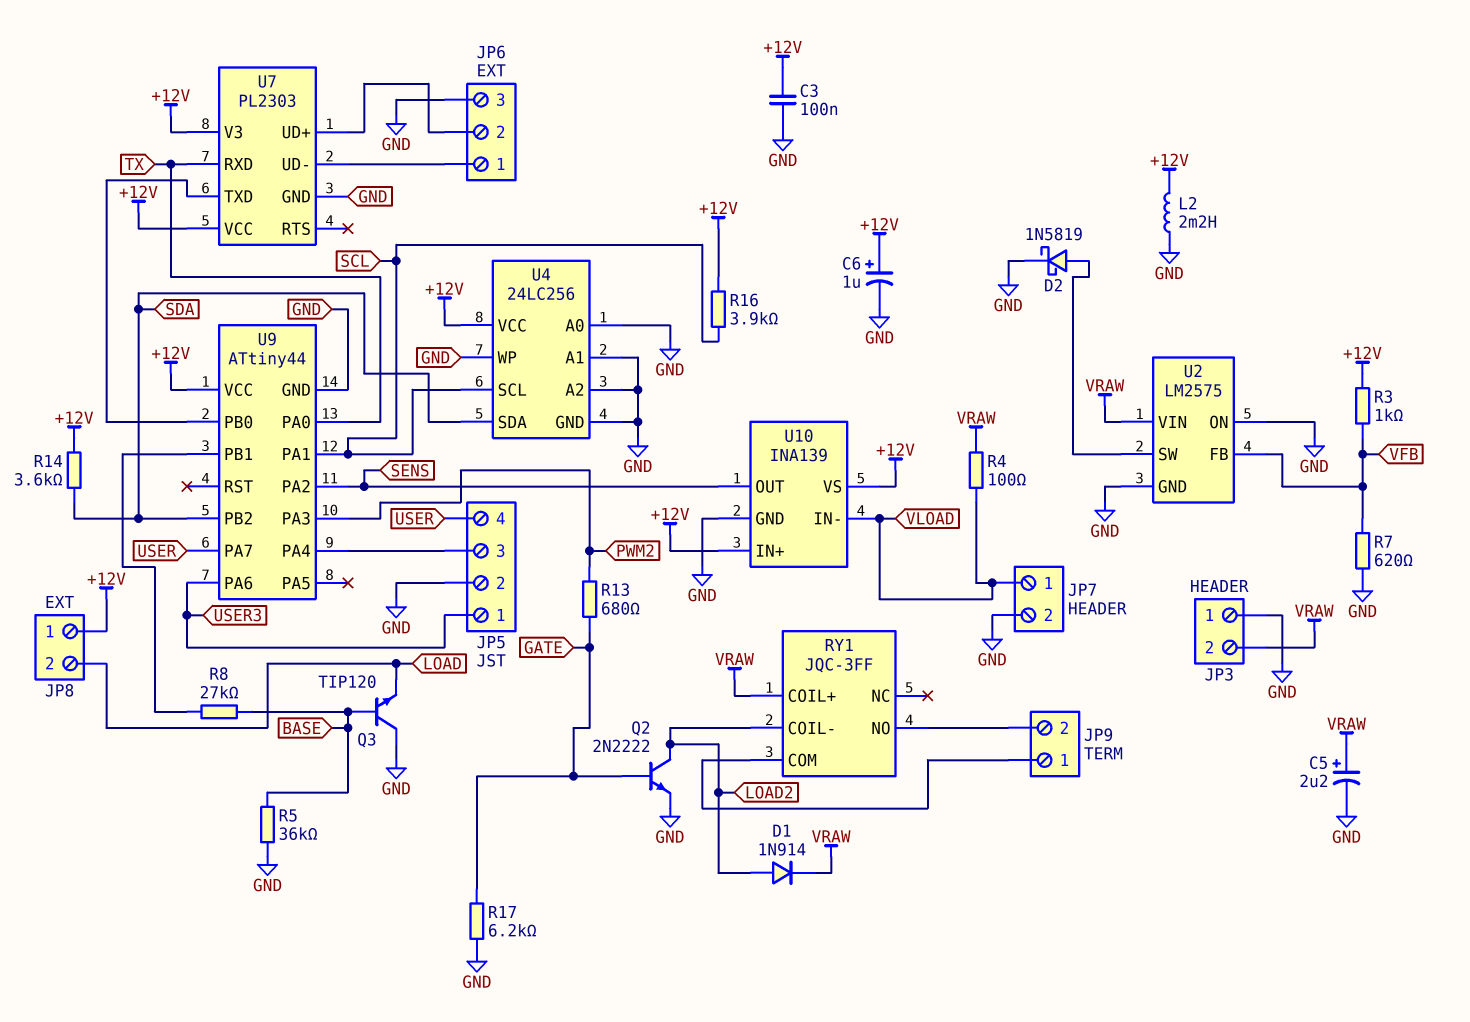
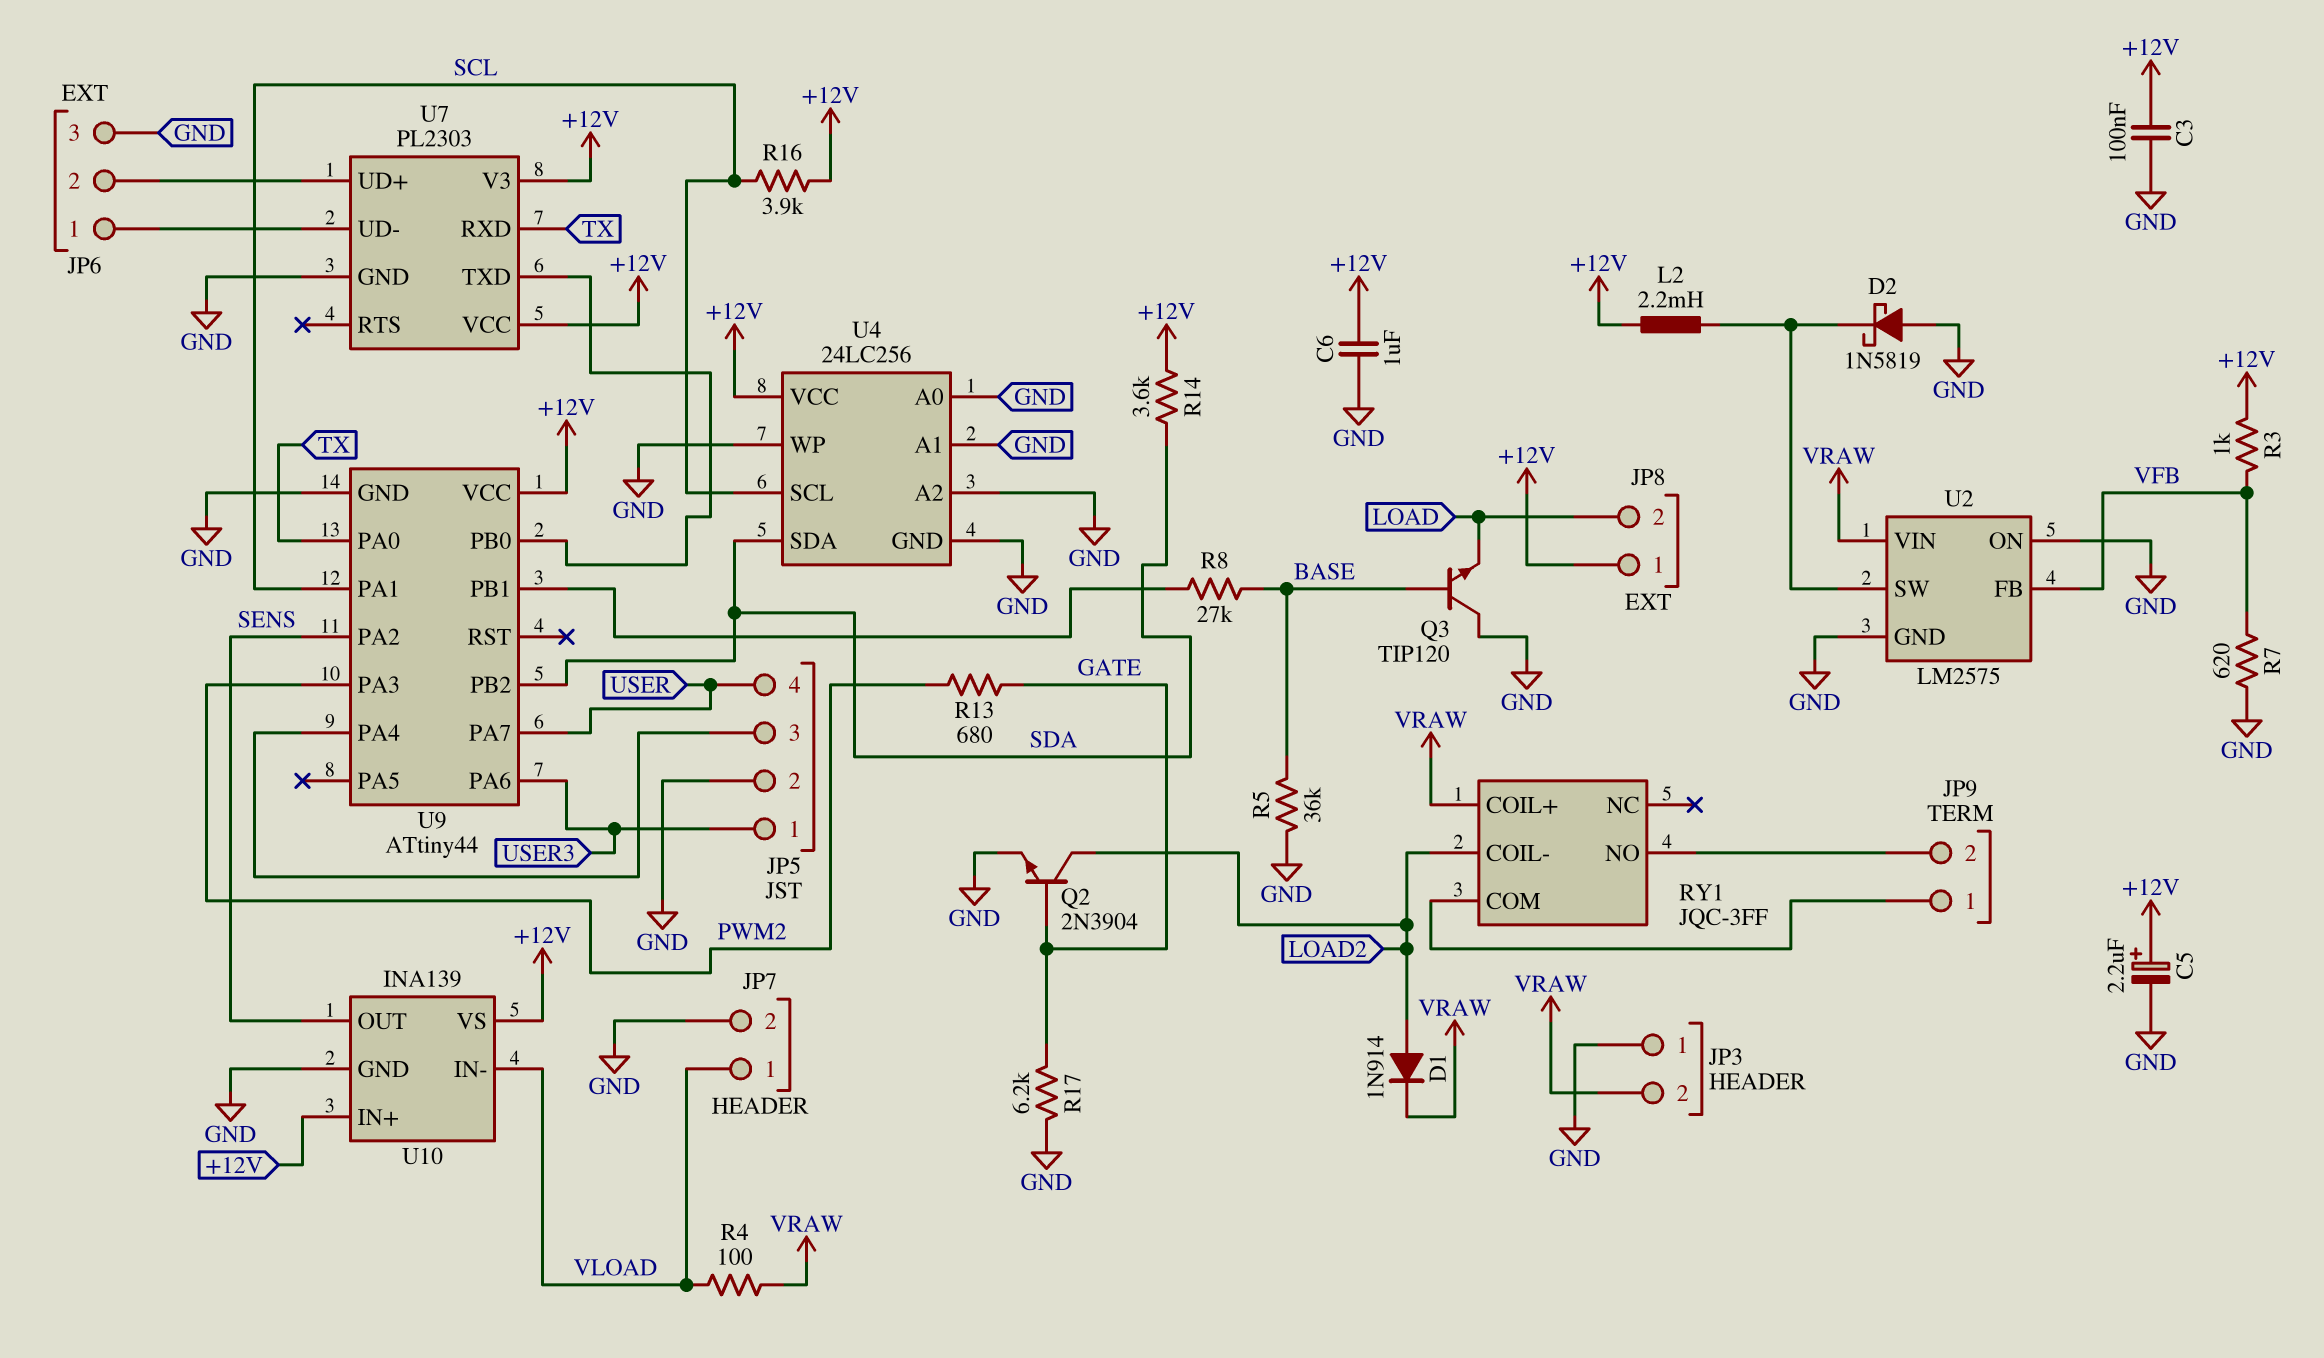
C5: 2.2uF (plus VRAW, minus GND) -> 2.2uF (plus +12V, minus GND)
C6: 1uF (plus +12V, minus GND) -> 1uF (+12V, GND)
D2: schottky 1N5819 (A U2/SW, K GND) -> schottky 1N5819 (A GND, K U2/SW)
L2: 2.2mH (+12V, GND) -> 2.2mH (+12V, U2/SW)
Q2: NPN 2N2222 (B GATE, C LOAD2, E GND) -> NPN 2N3904 (B GATE, C LOAD2, E GND)

